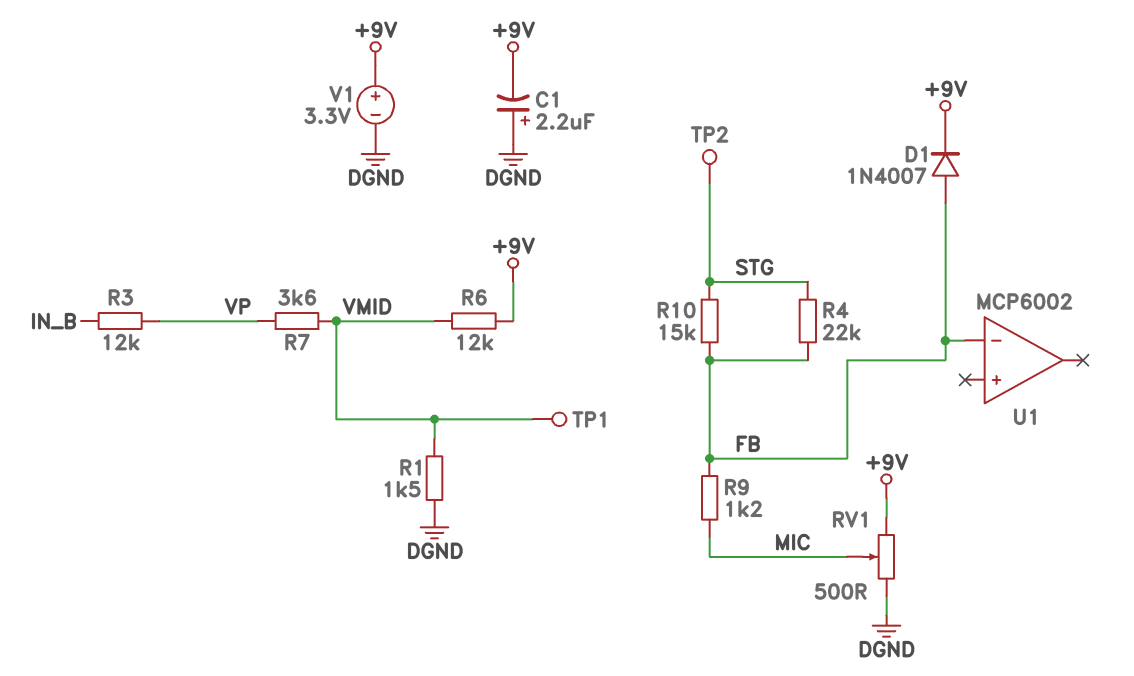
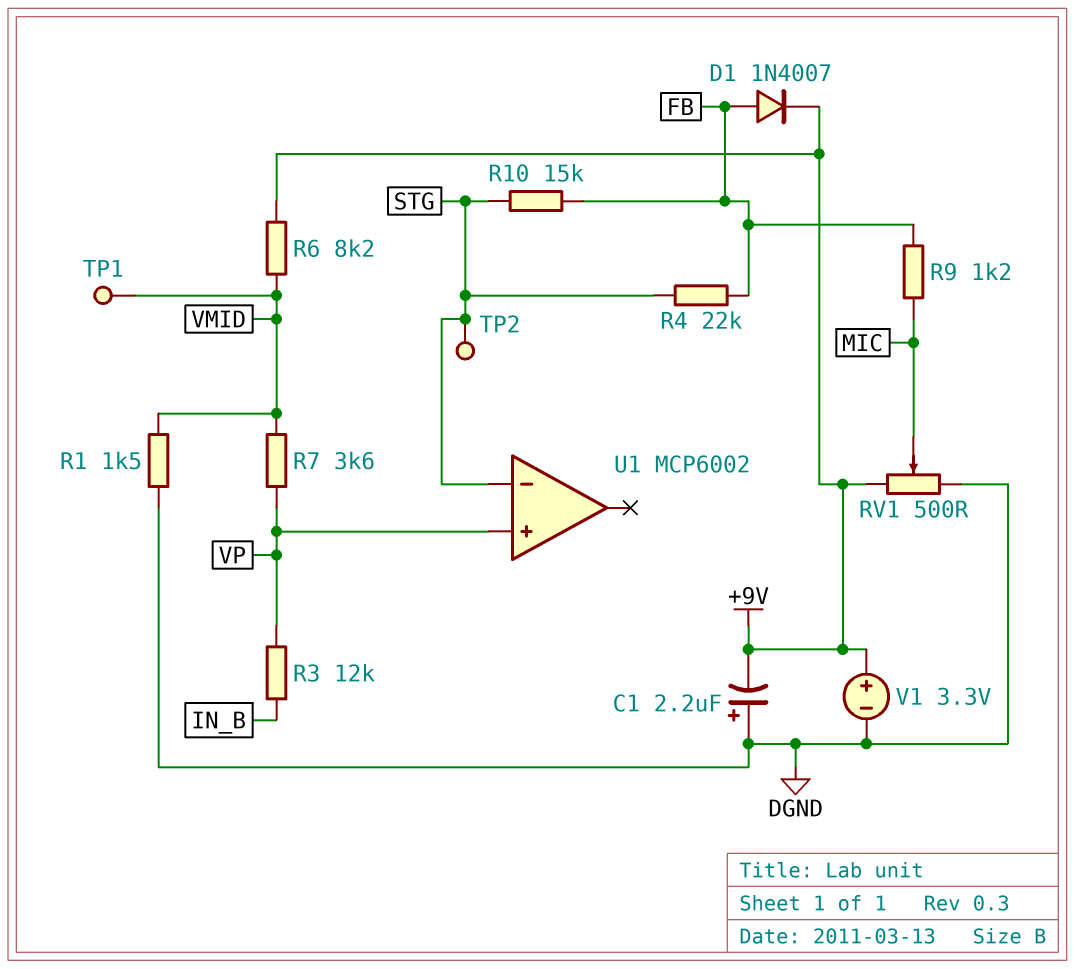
R6: 12k (+9V, VMID) -> 8.2k (+9V, VMID)
U1 pin in+: none -> VP
U1 pin in-: FB -> STG

